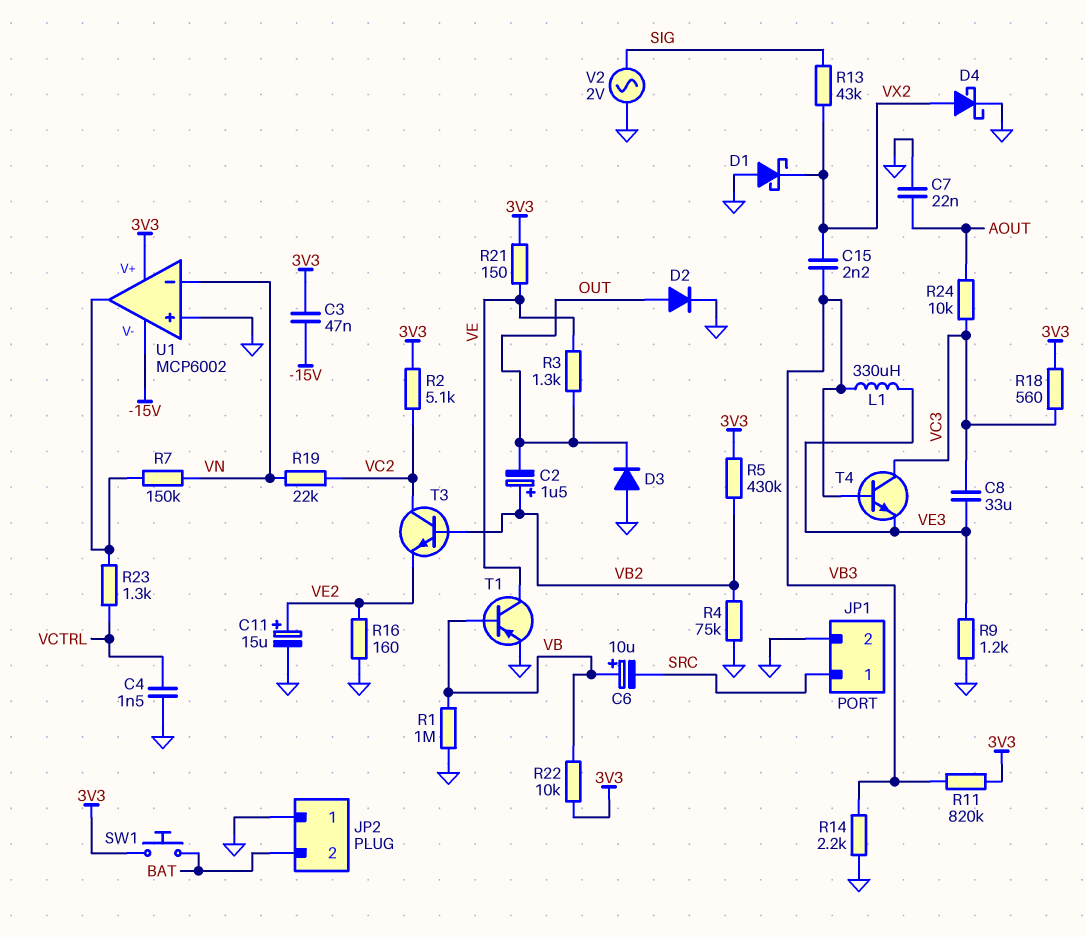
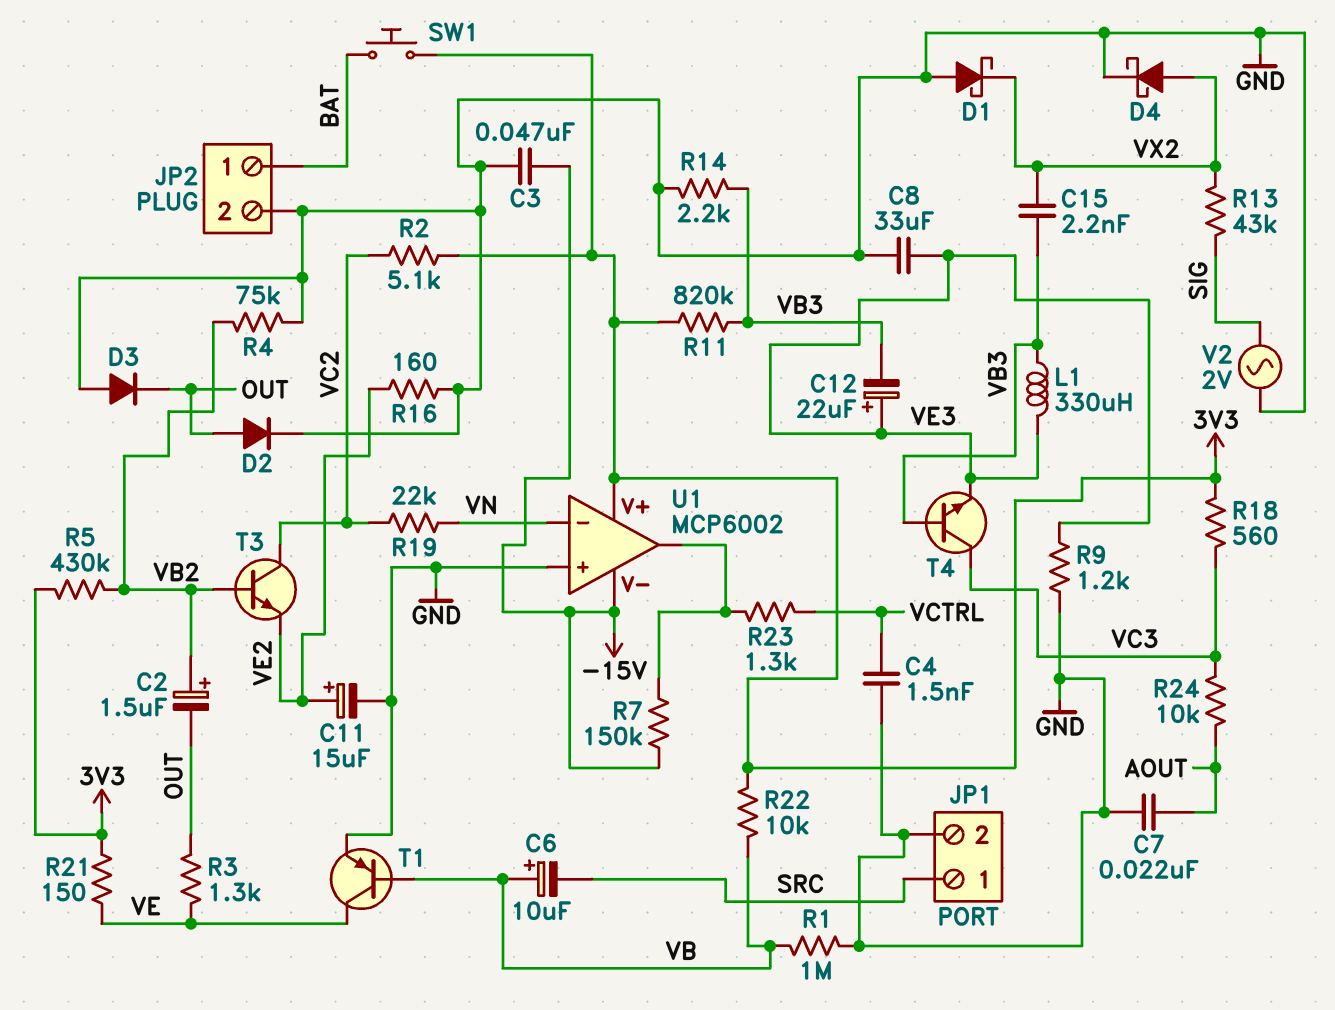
C3: 47nF (-15V, 3V3) -> 47nF (-15V, GND)
C8: 33uF (VC3, VE3) -> 33uF (GND, VE3)
C12: none -> 22uF (plus VE3, minus VB3)
JP2 pin 1: GND -> BAT
JP2 pin 2: BAT -> GND
R7: 150k (U1/out, VN) -> 150k (-15V, U1/out)

